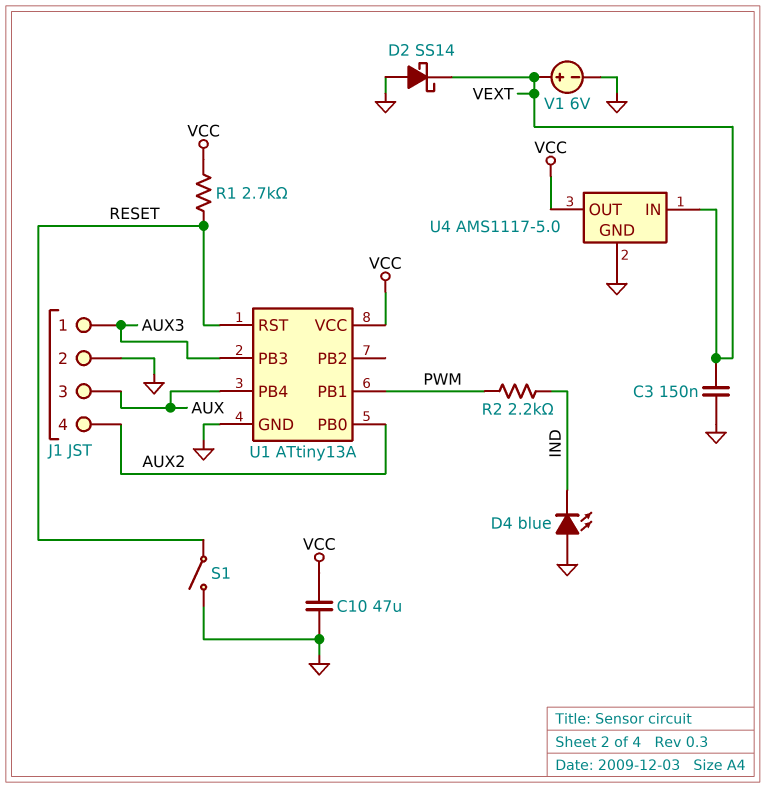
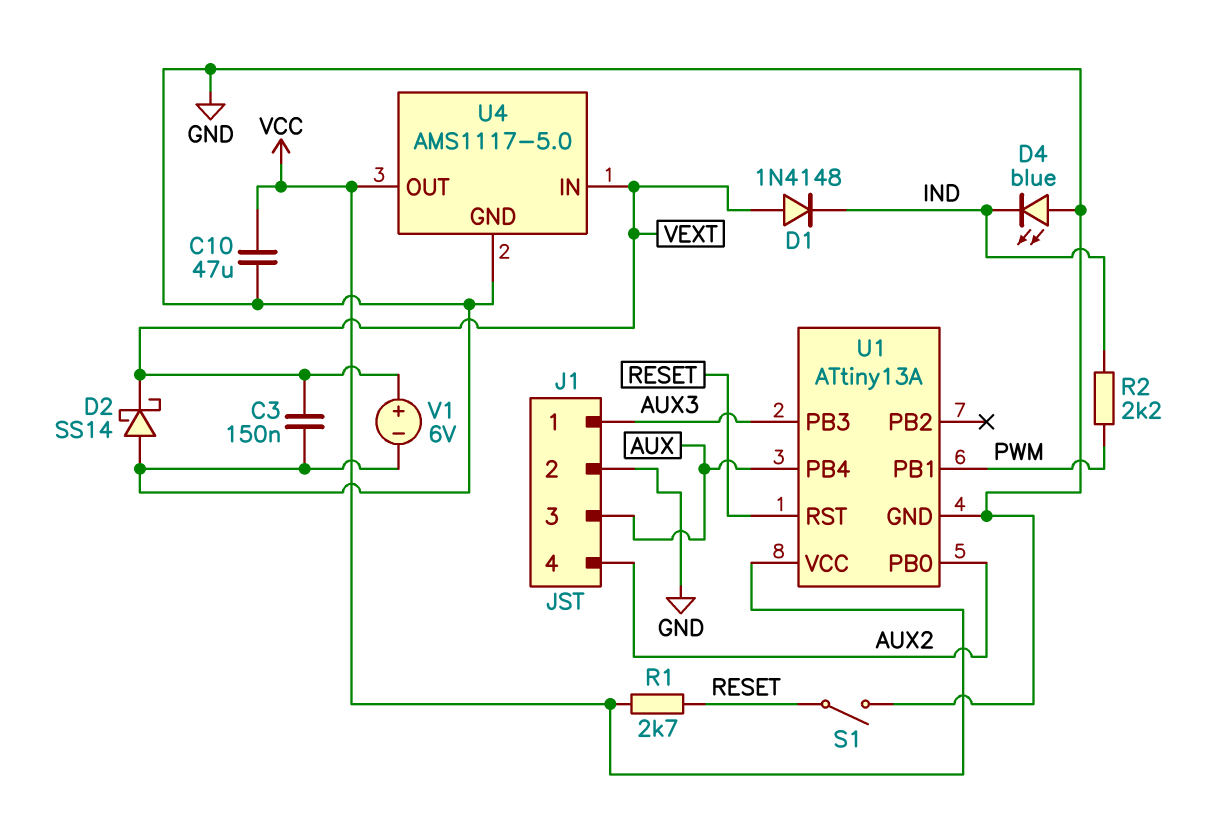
D1: none -> diode 1N4148 (A VEXT, K IND)

